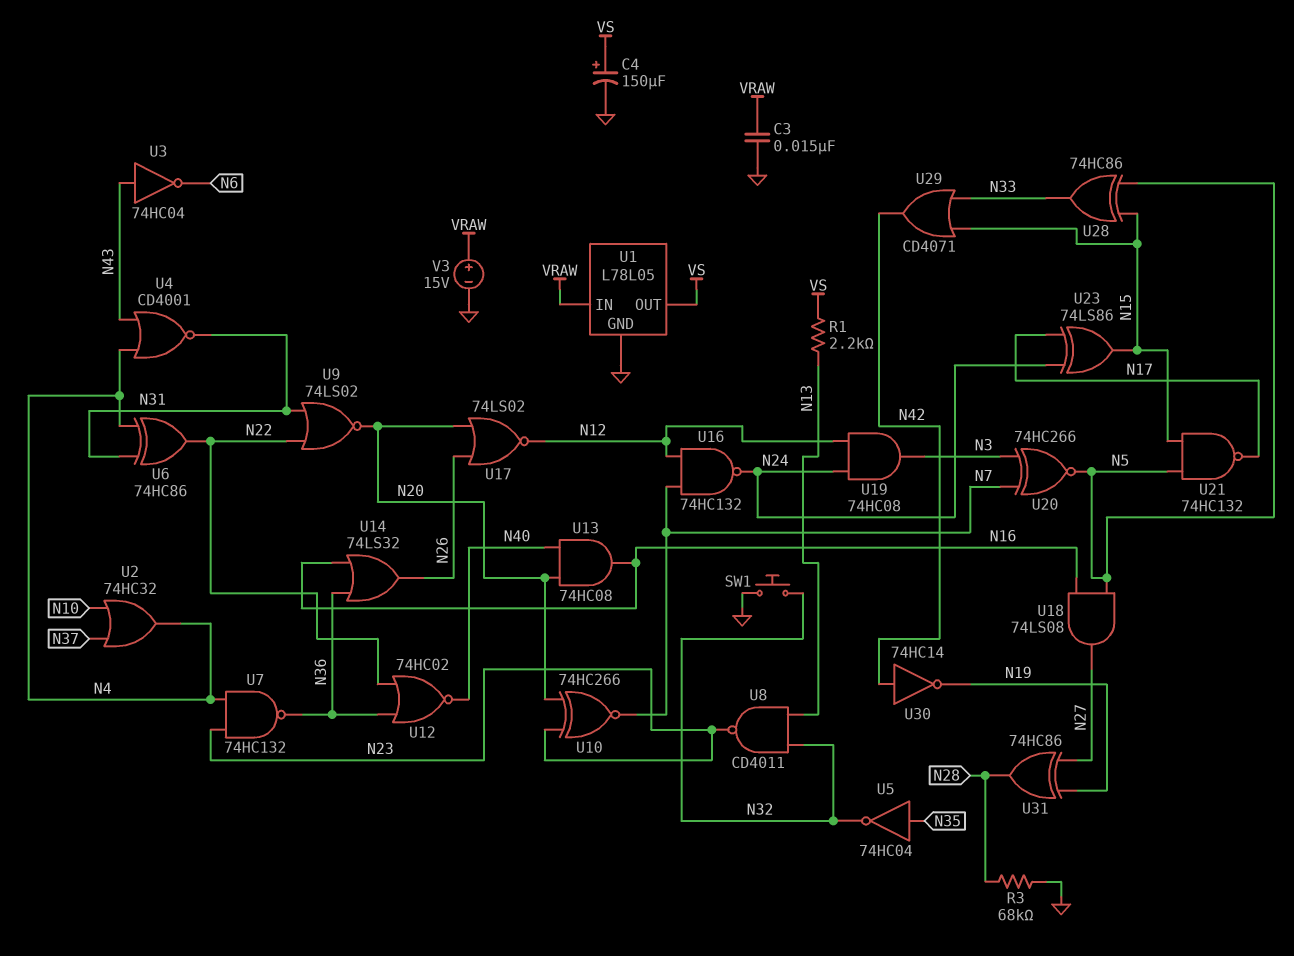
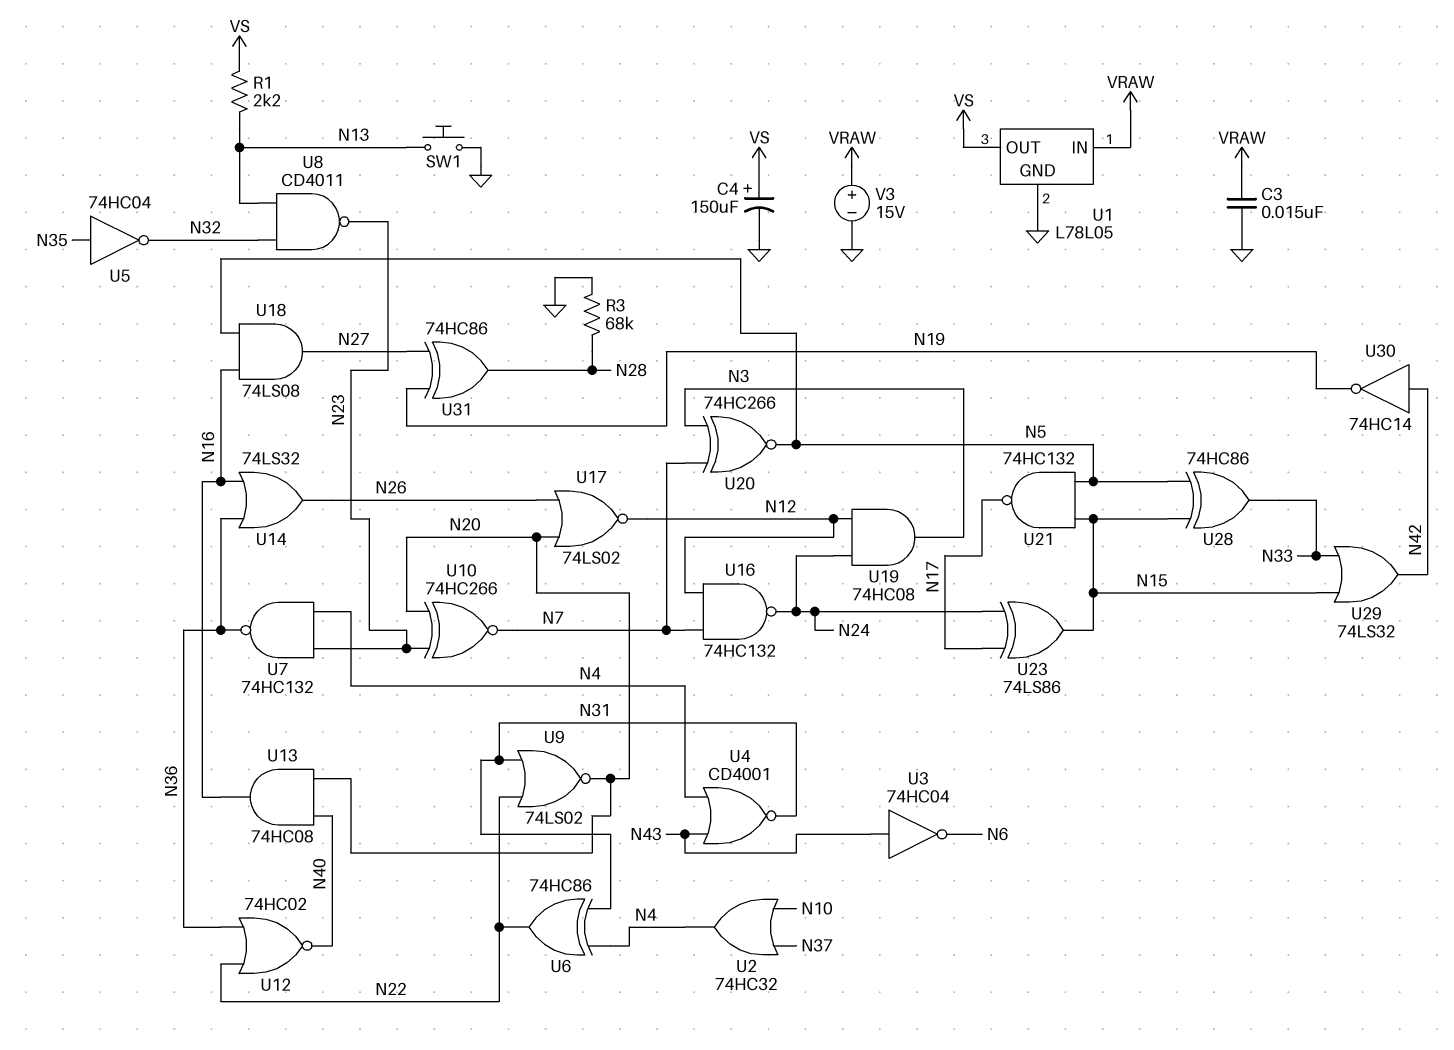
SW1: button (GND, N32) -> button (GND, N13)
U29: OR CD4071 (in N15, in N33, out N42) -> OR 74LS32 (in N15, in N33, out N42)

